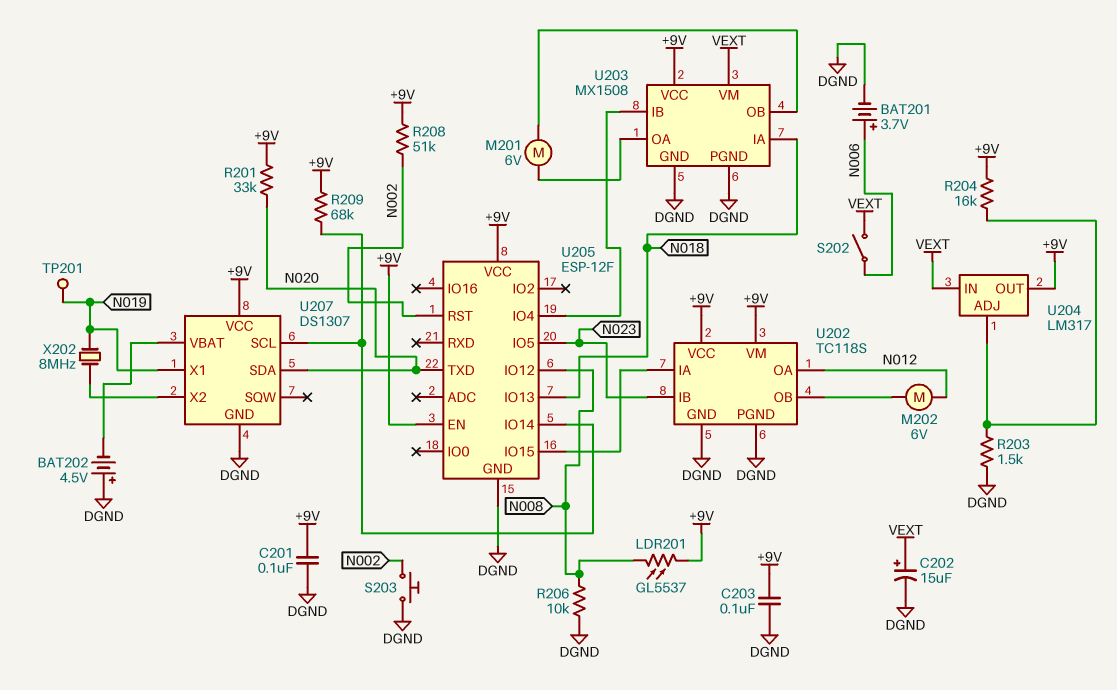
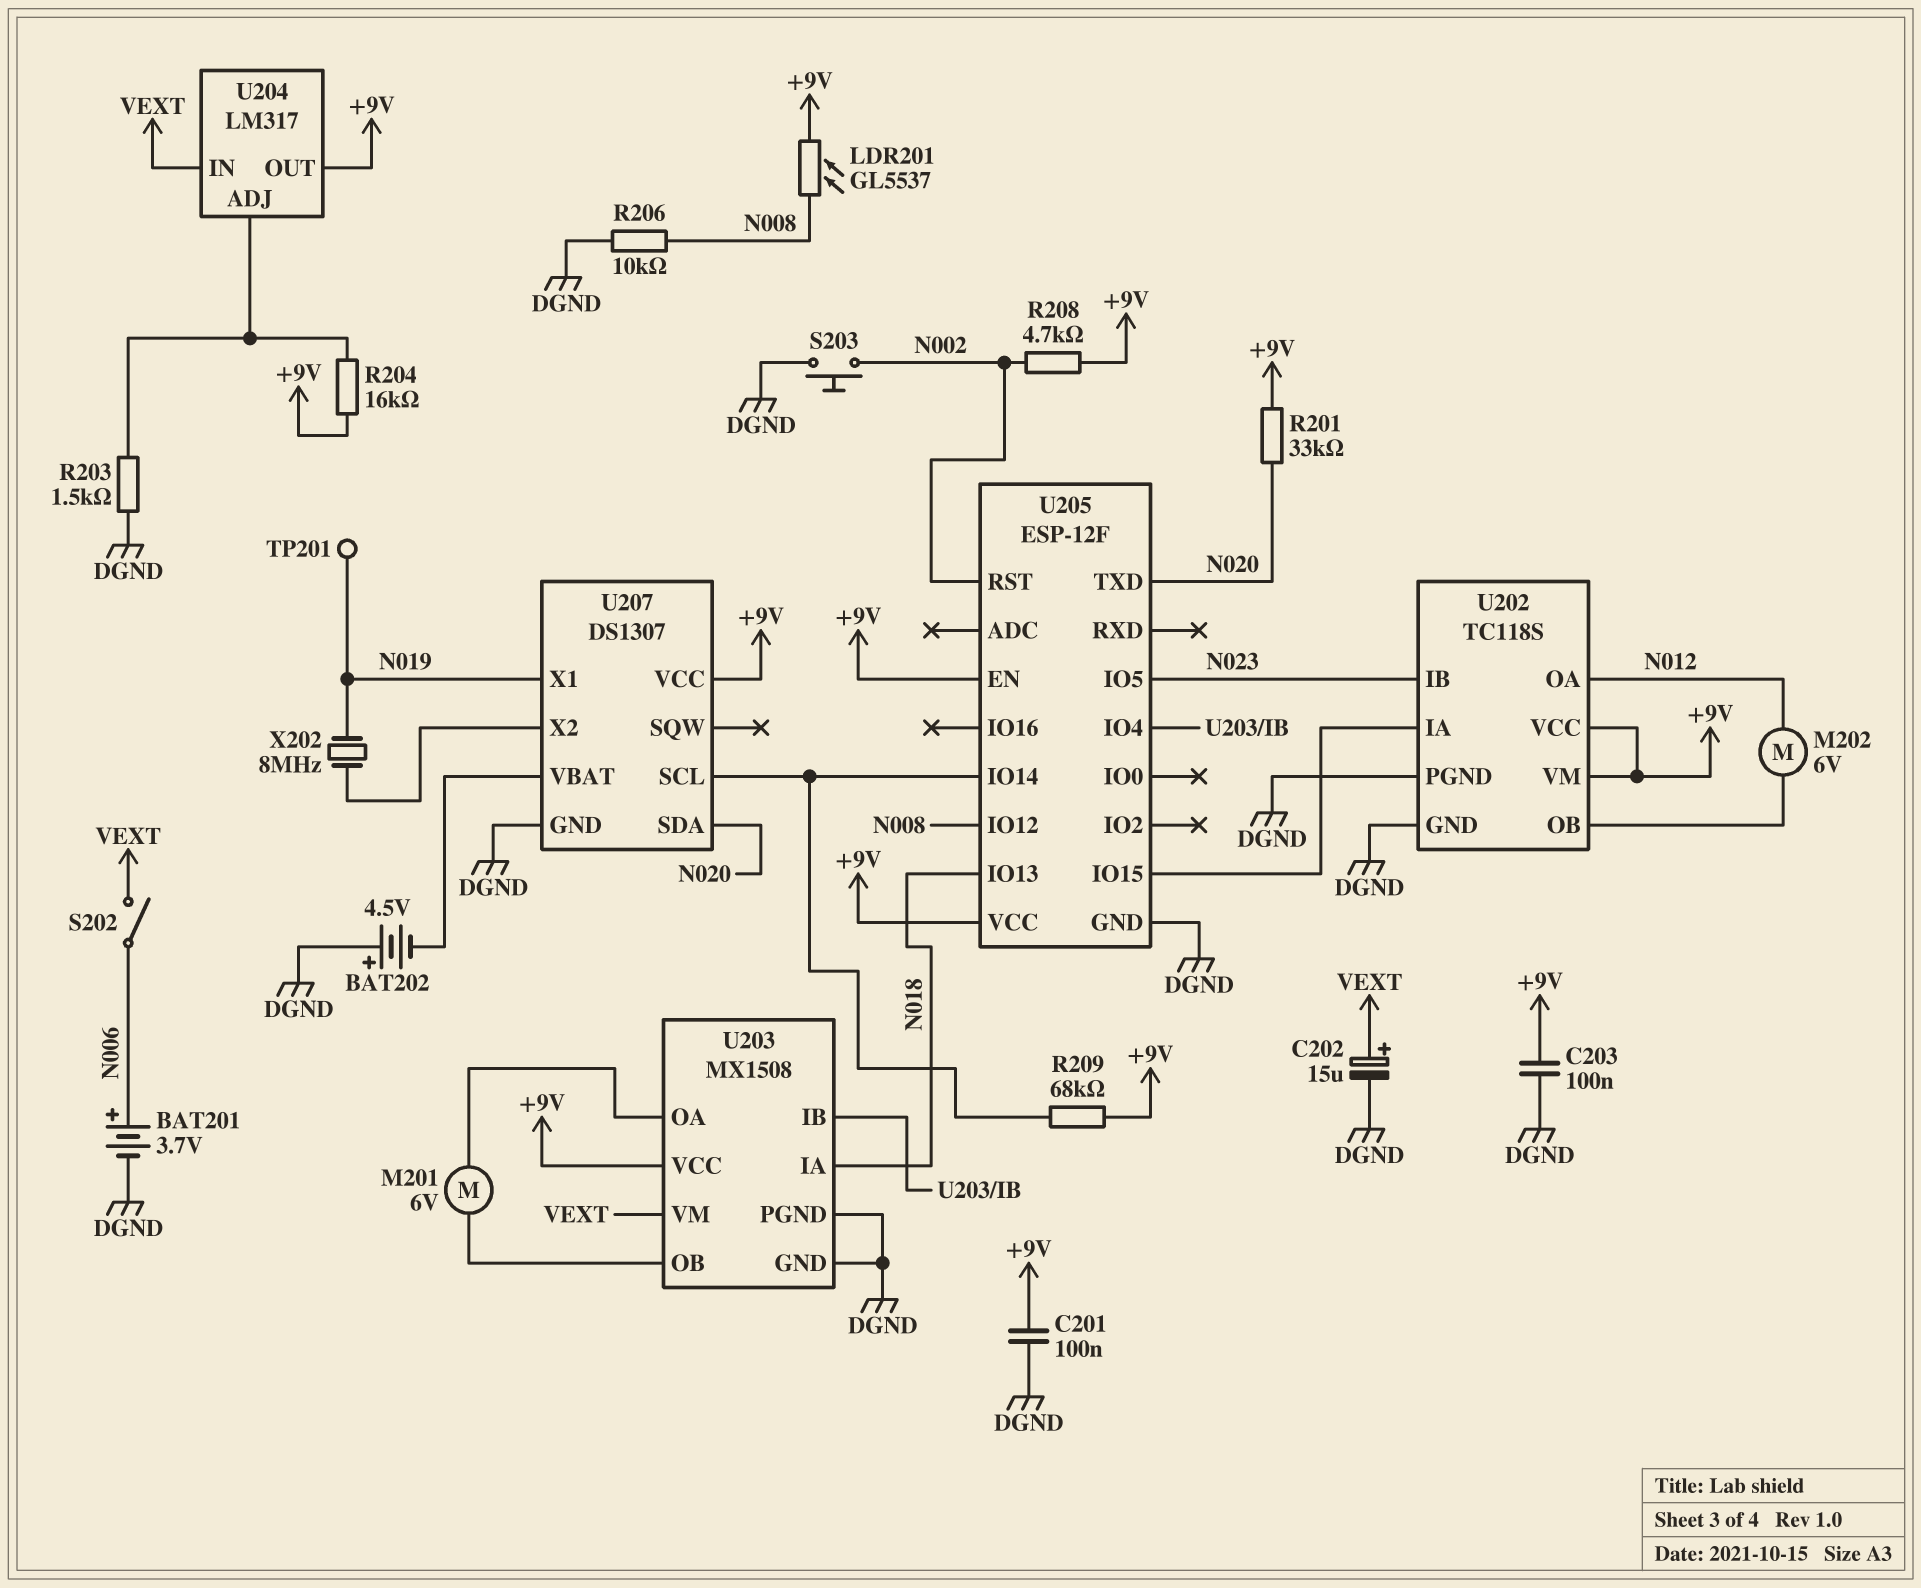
R208: 51k (+9V, N002) -> 4.7k (+9V, N002)

